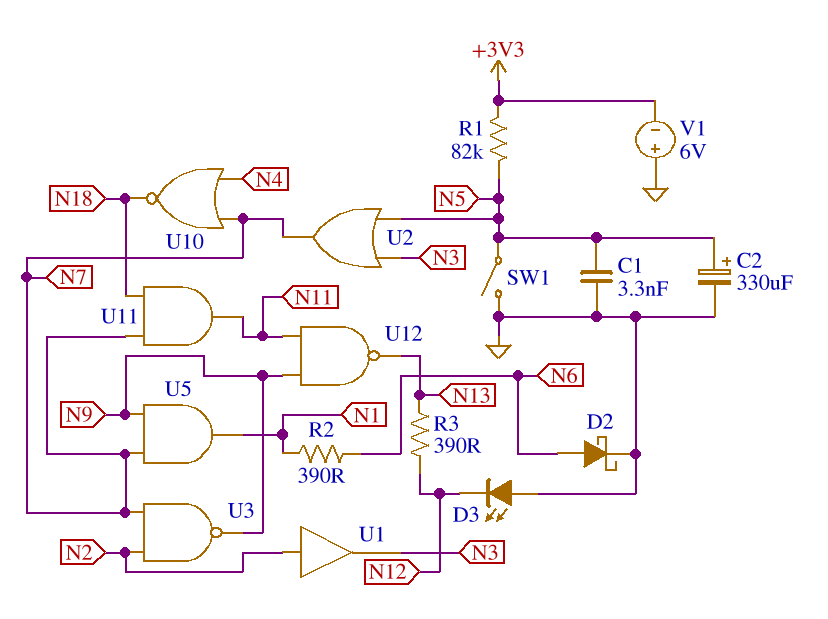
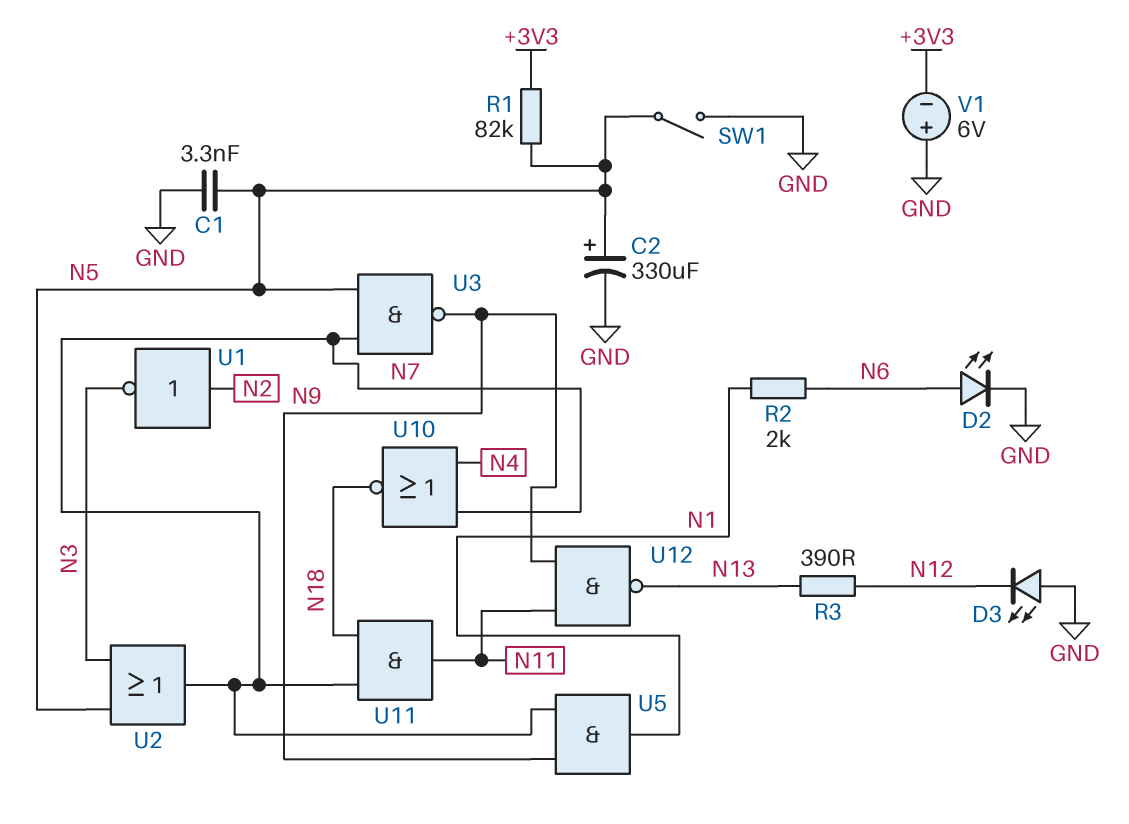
D2: schottky (A N6, K GND) -> LED (A N6, K GND)
R2: 390 (N1, N6) -> 2k (N1, N6)
U1: buffer (in N2, out N3) -> NOT (in N2, out N3)
U3: NAND (in N2, in N7, out N9) -> NAND (in N5, in N7, out N9)

